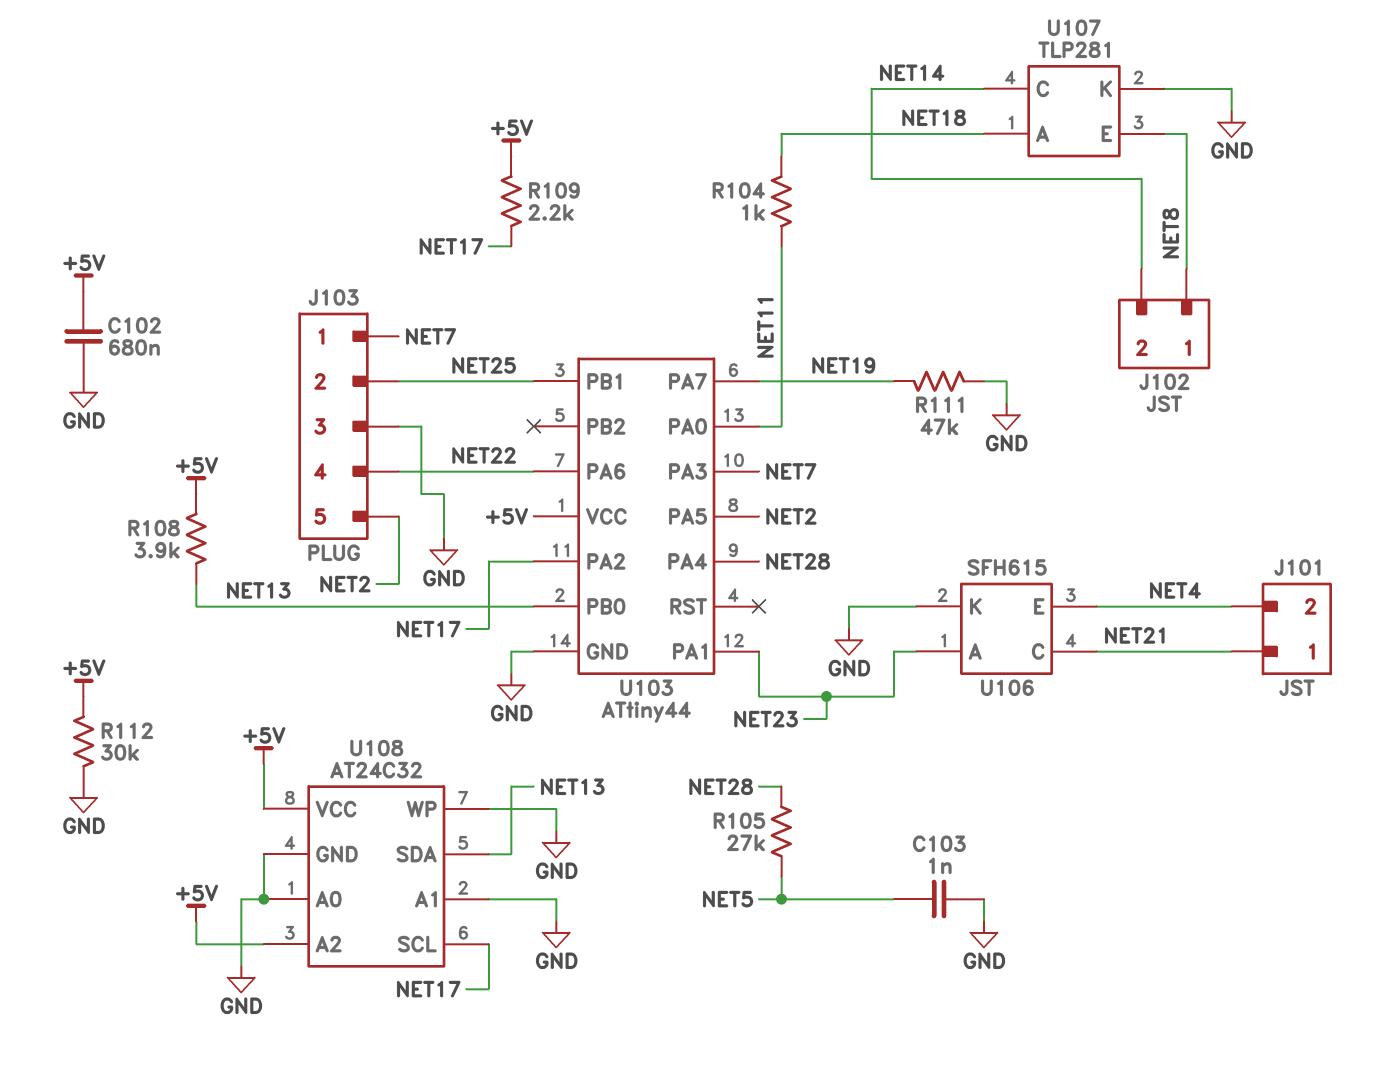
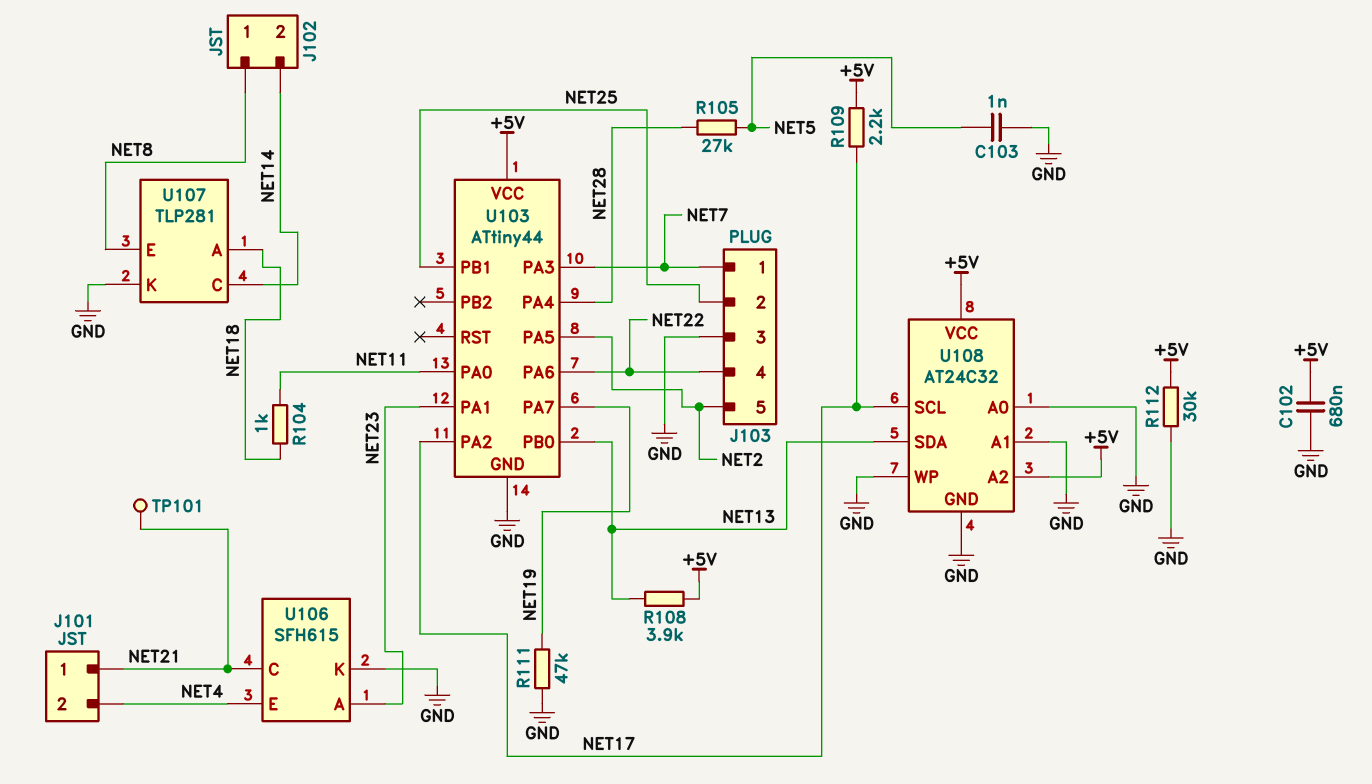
TP101: none -> test point (NET21)

